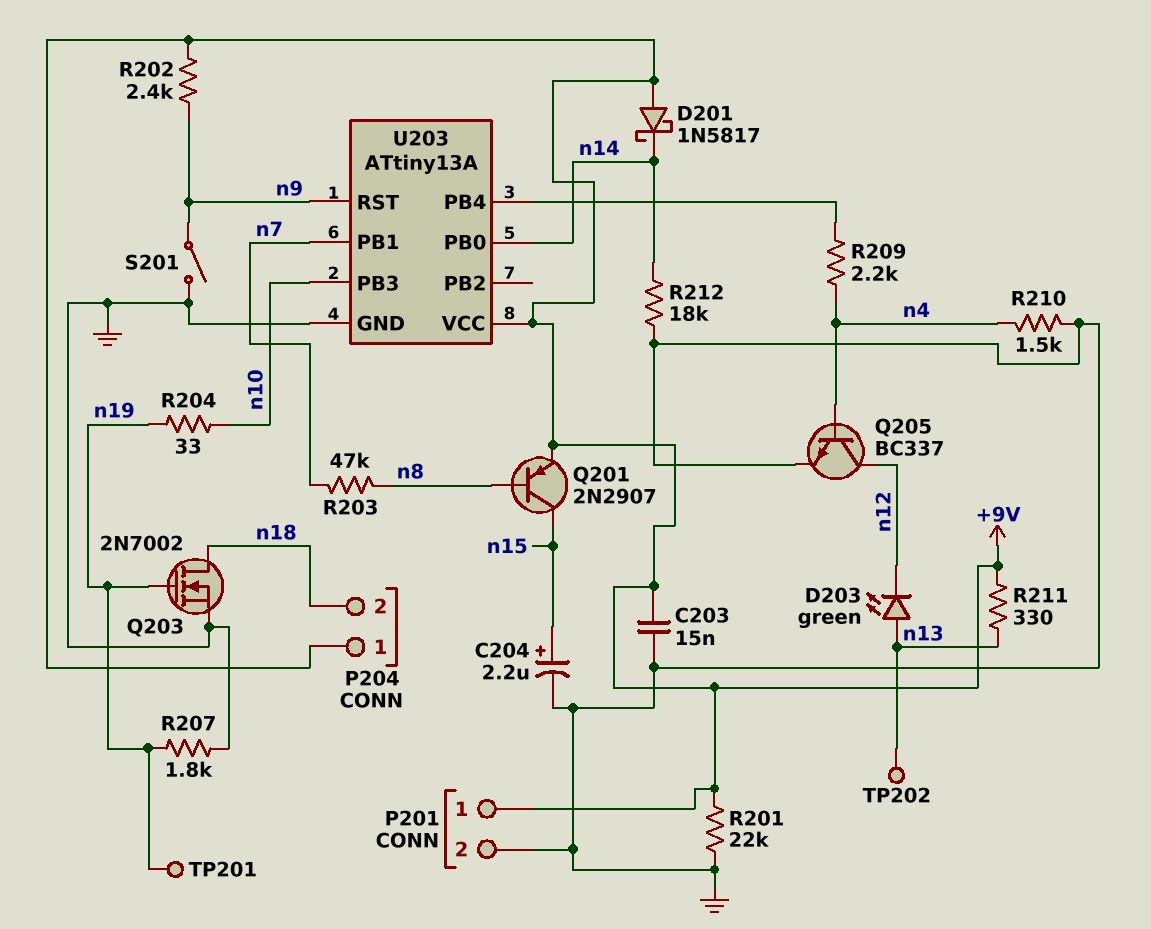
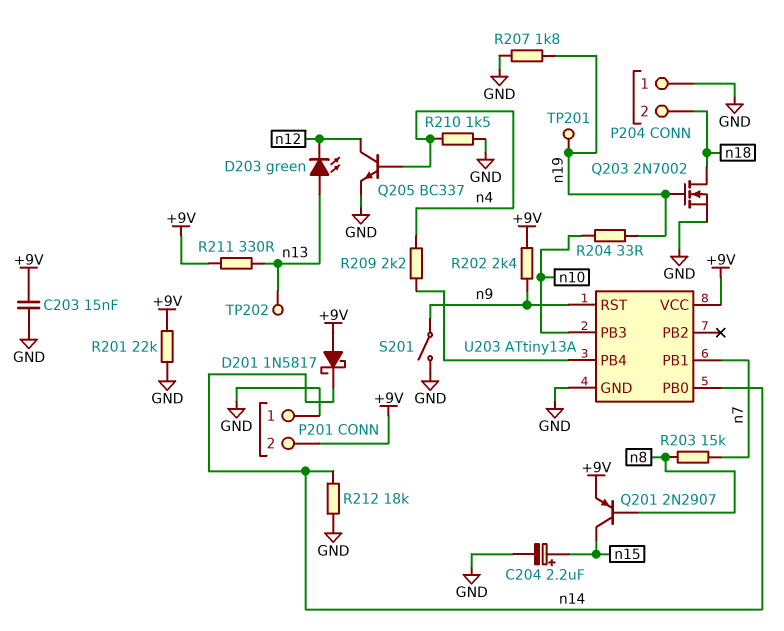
P201 pin 1: +9V -> GND
P201 pin 2: GND -> +9V
P204 pin 1: +9V -> GND
R203: 47k (n7, n8) -> 15k (n7, n8)

